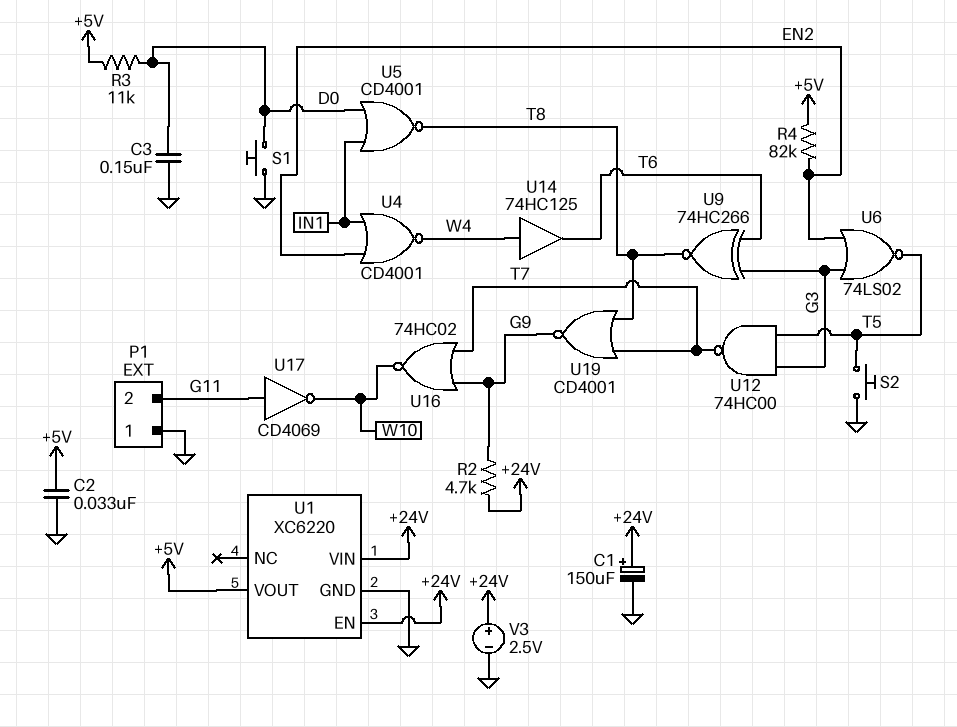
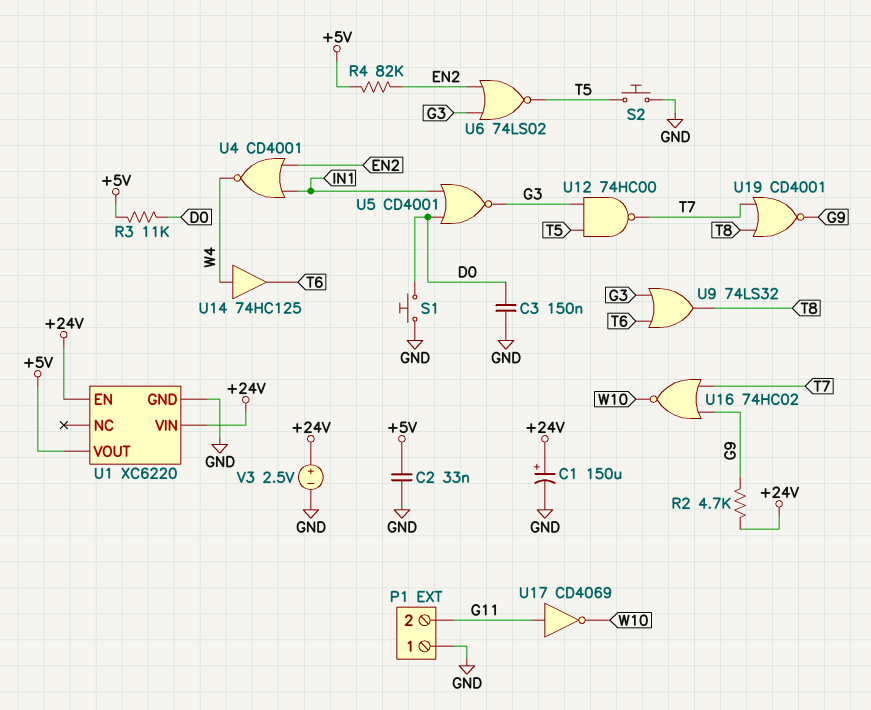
U5: NOR CD4001 (in D0, in IN1, out T8) -> NOR CD4001 (in D0, in IN1, out G3)
U9: XNOR 74HC266 (in G3, in T6, out T8) -> OR 74LS32 (in G3, in T6, out T8)

